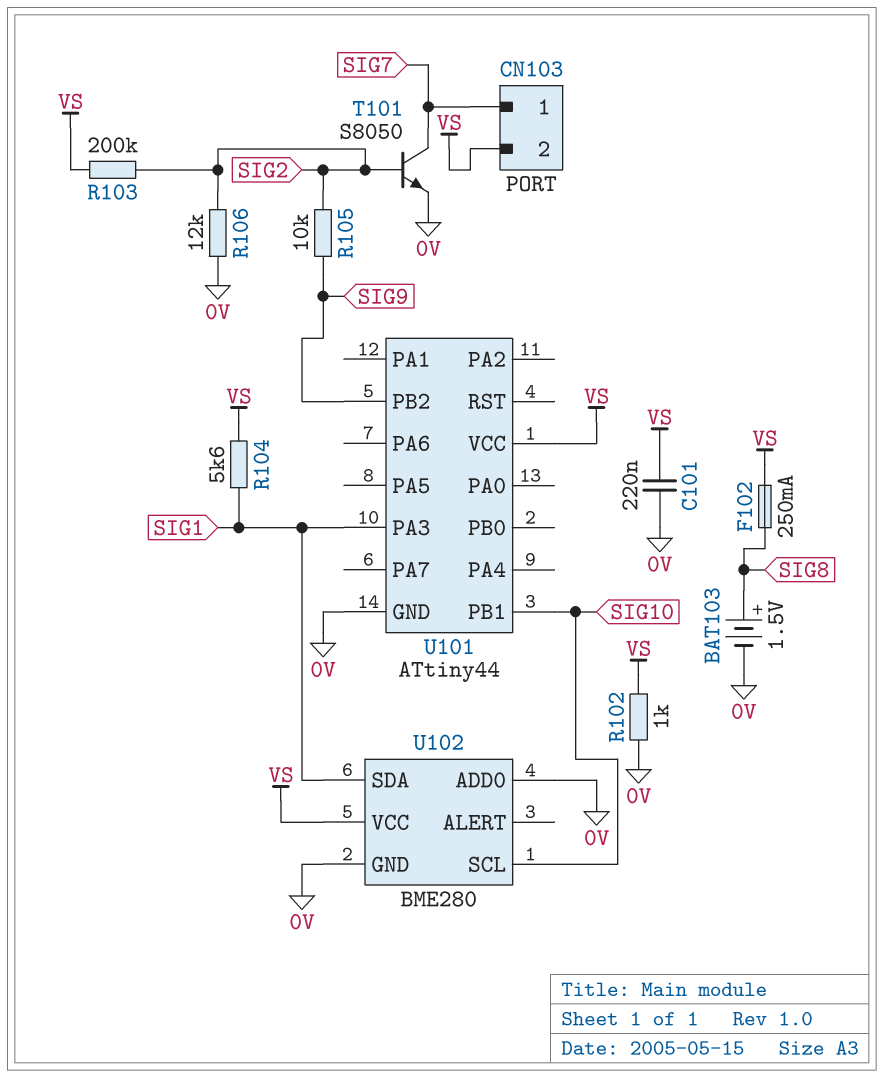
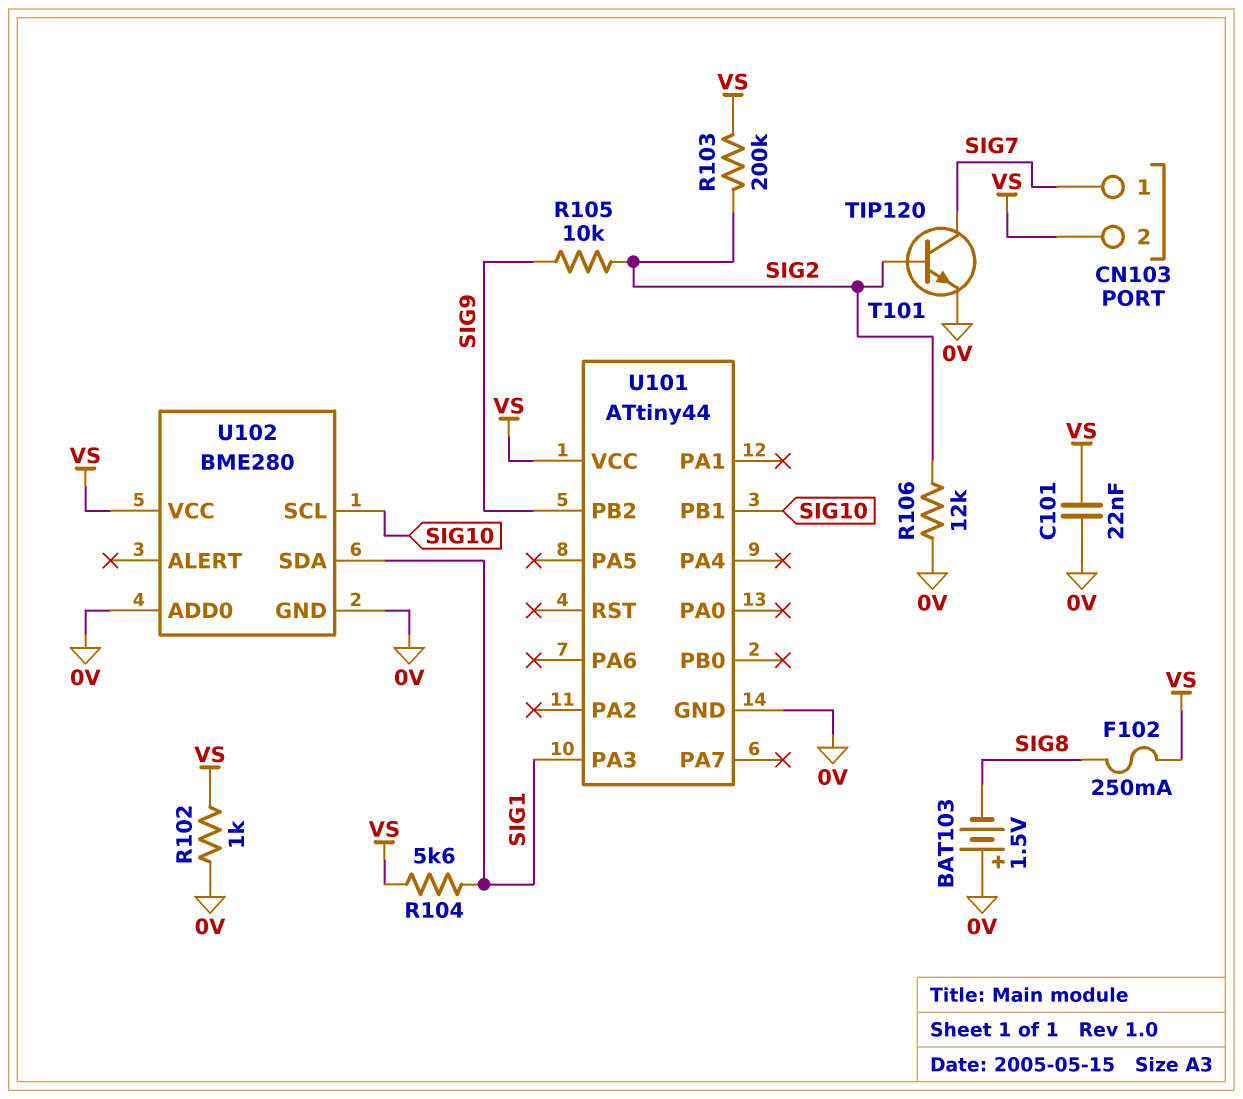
BAT103: 1.5V (plus SIG8, minus 0V) -> 1.5V (plus 0V, minus SIG8)
C101: 220nF (0V, VS) -> 22nF (0V, VS)
T101: NPN S8050 (B SIG2, C SIG7, E 0V) -> NPN TIP120 (B SIG2, C SIG7, E 0V)

